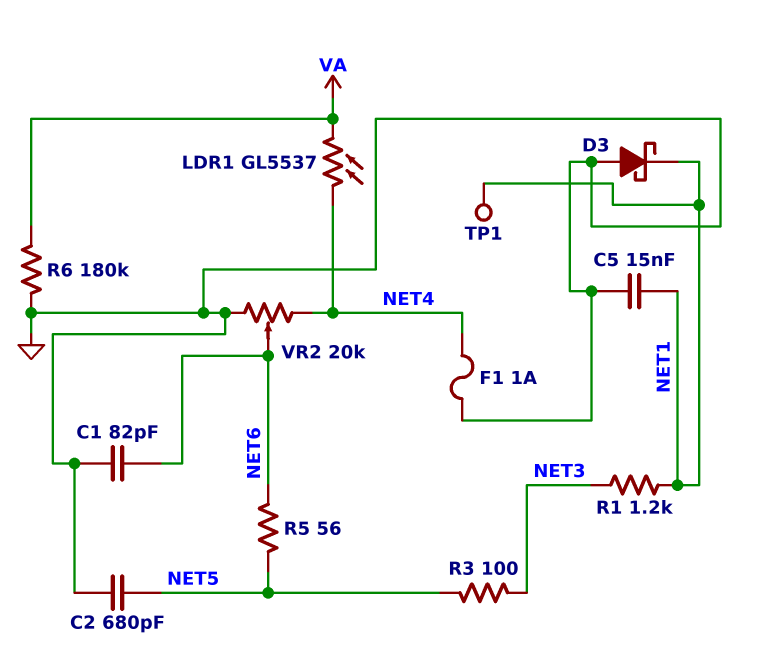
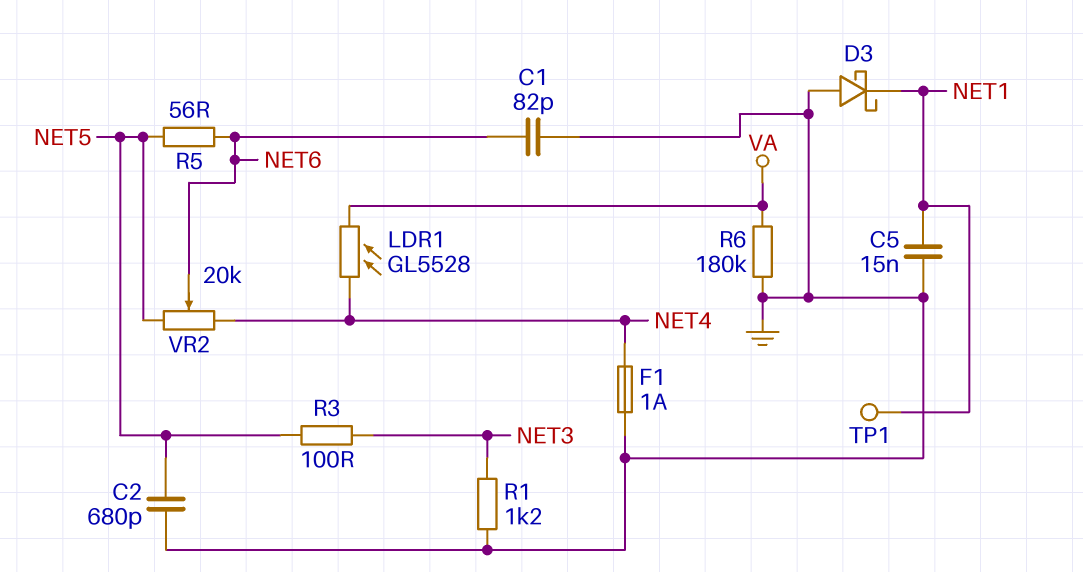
LDR1: GL5537 (NET4, VA) -> GL5528 (NET4, VA)
R1: 1.2k (NET1, NET3) -> 1.2k (GND, NET3)
VR2: 20k (GND, NET4, wiper NET6) -> 20k (NET4, NET5, wiper NET6)

